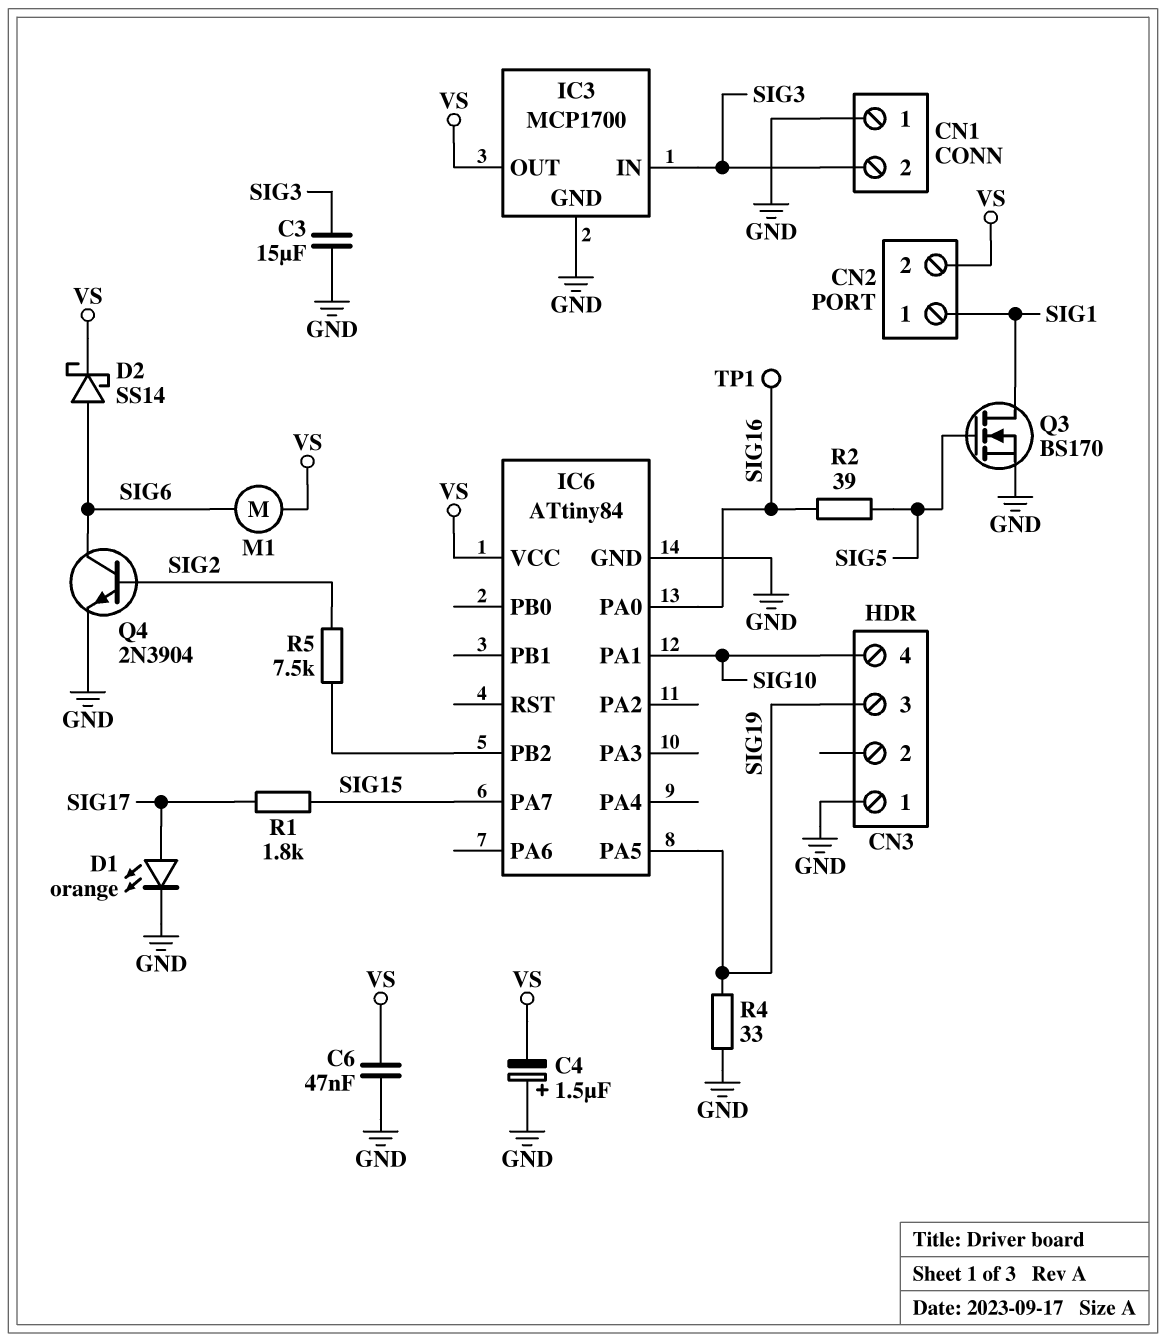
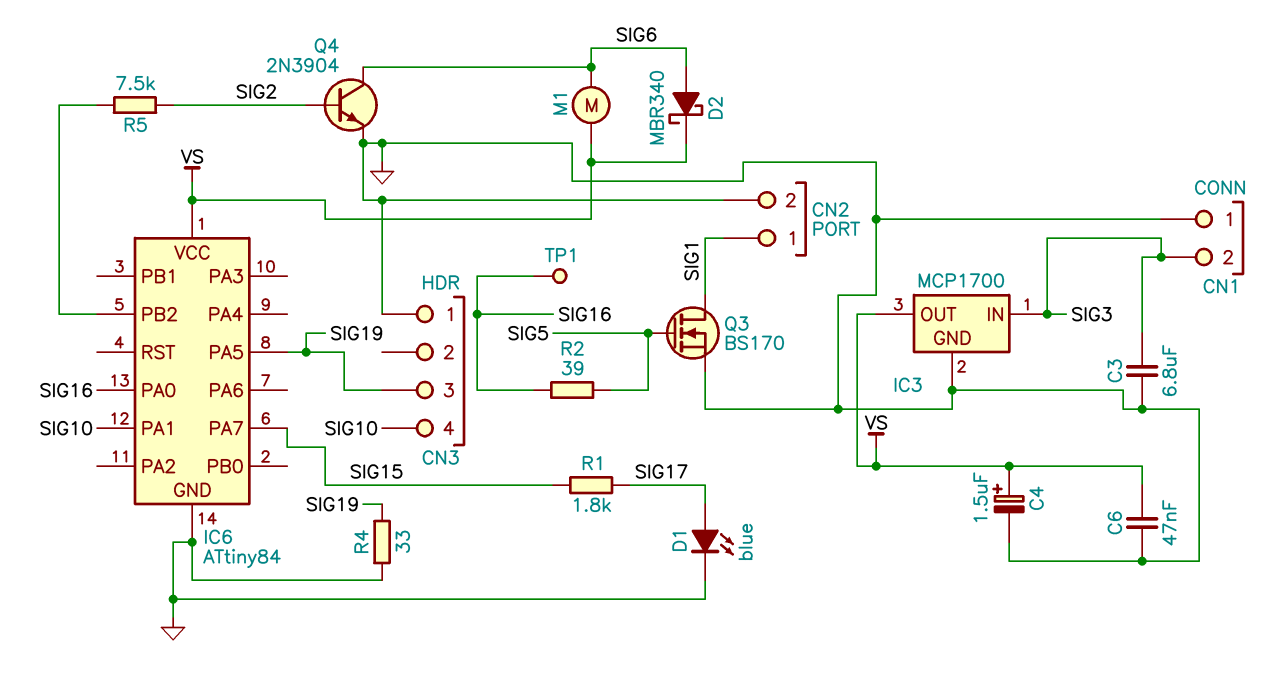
C3: 15uF (GND, SIG3) -> 6.8uF (GND, SIG3)
C4: 1.5uF (plus GND, minus VS) -> 1.5uF (plus VS, minus GND)
CN2 pin 2: VS -> GND
D1: LED orange (A SIG17, K GND) -> LED blue (A SIG17, K GND)
D2: schottky SS14 (A SIG6, K VS) -> schottky MBR340 (A SIG6, K VS)

